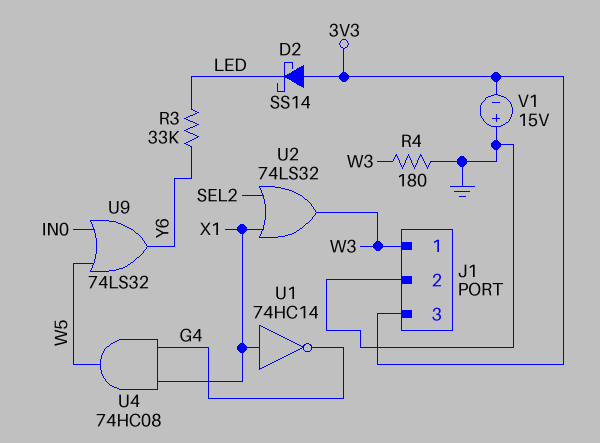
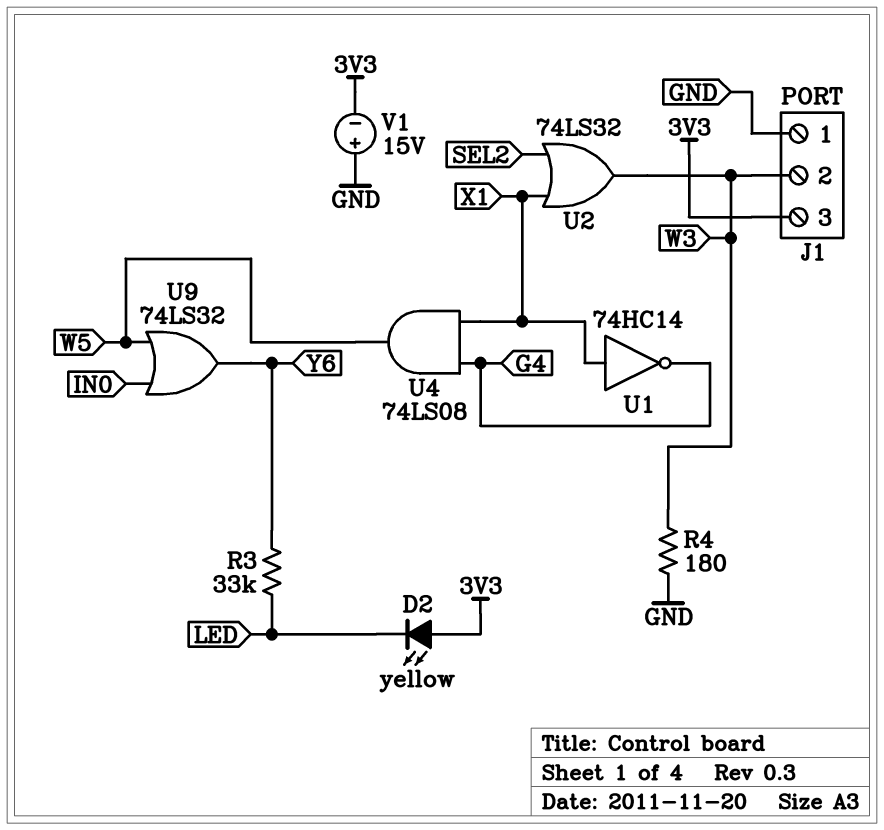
D2: schottky SS14 (A 3V3, K LED) -> LED yellow (A 3V3, K LED)
J1 pin 1: W3 -> GND
J1 pin 2: GND -> W3
U4: AND 74HC08 (in G4, in X1, out W5) -> AND 74LS08 (in G4, in X1, out W5)

